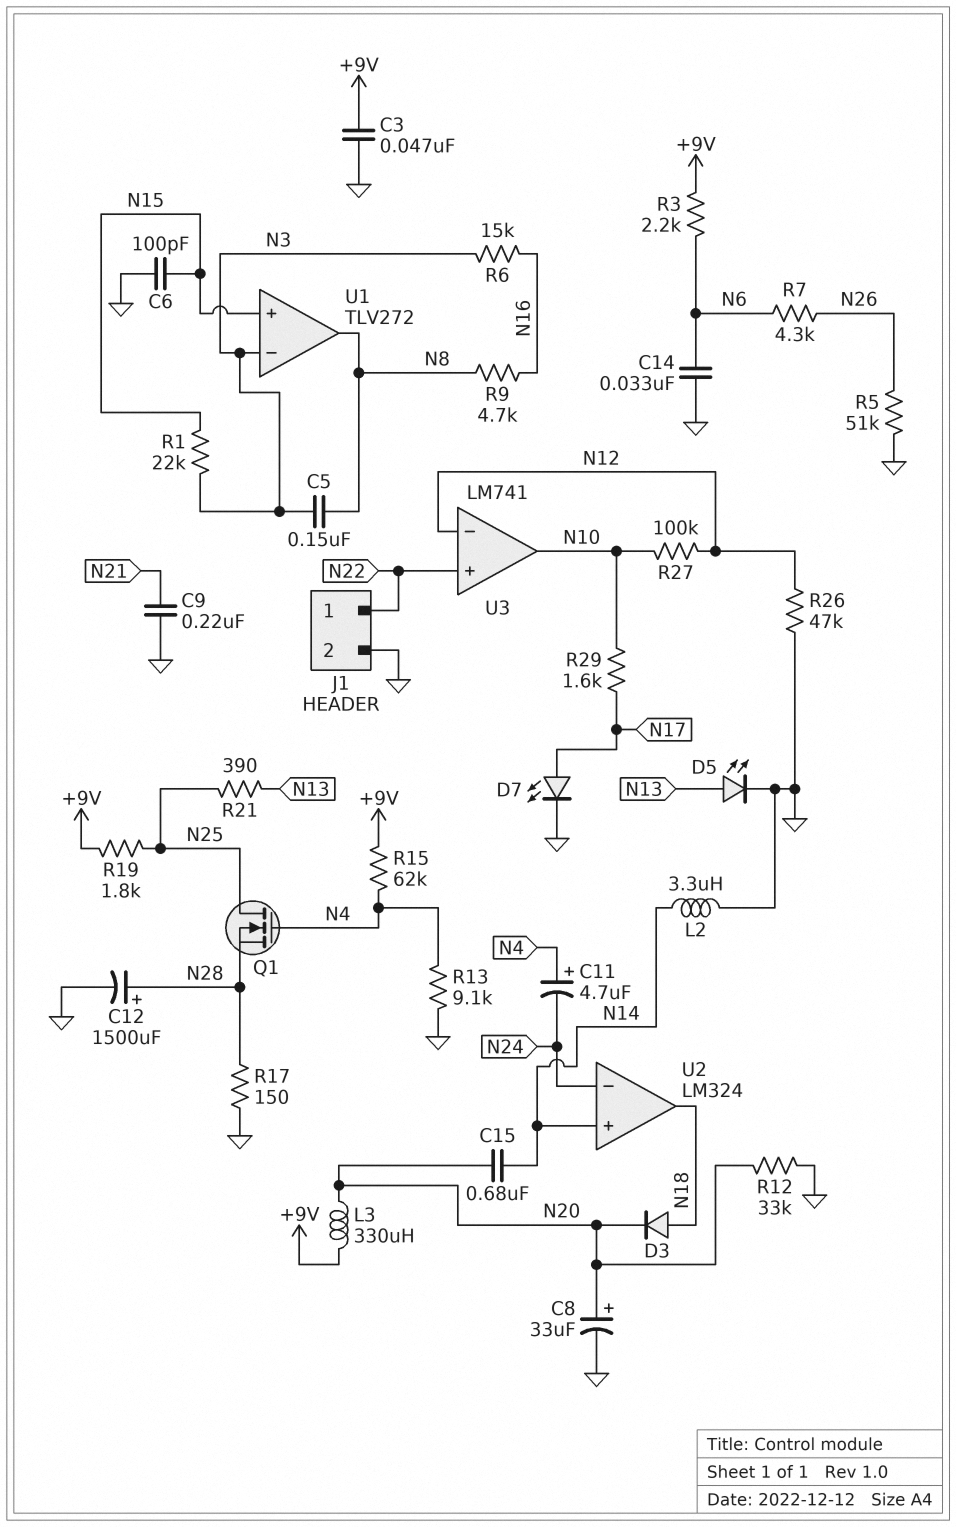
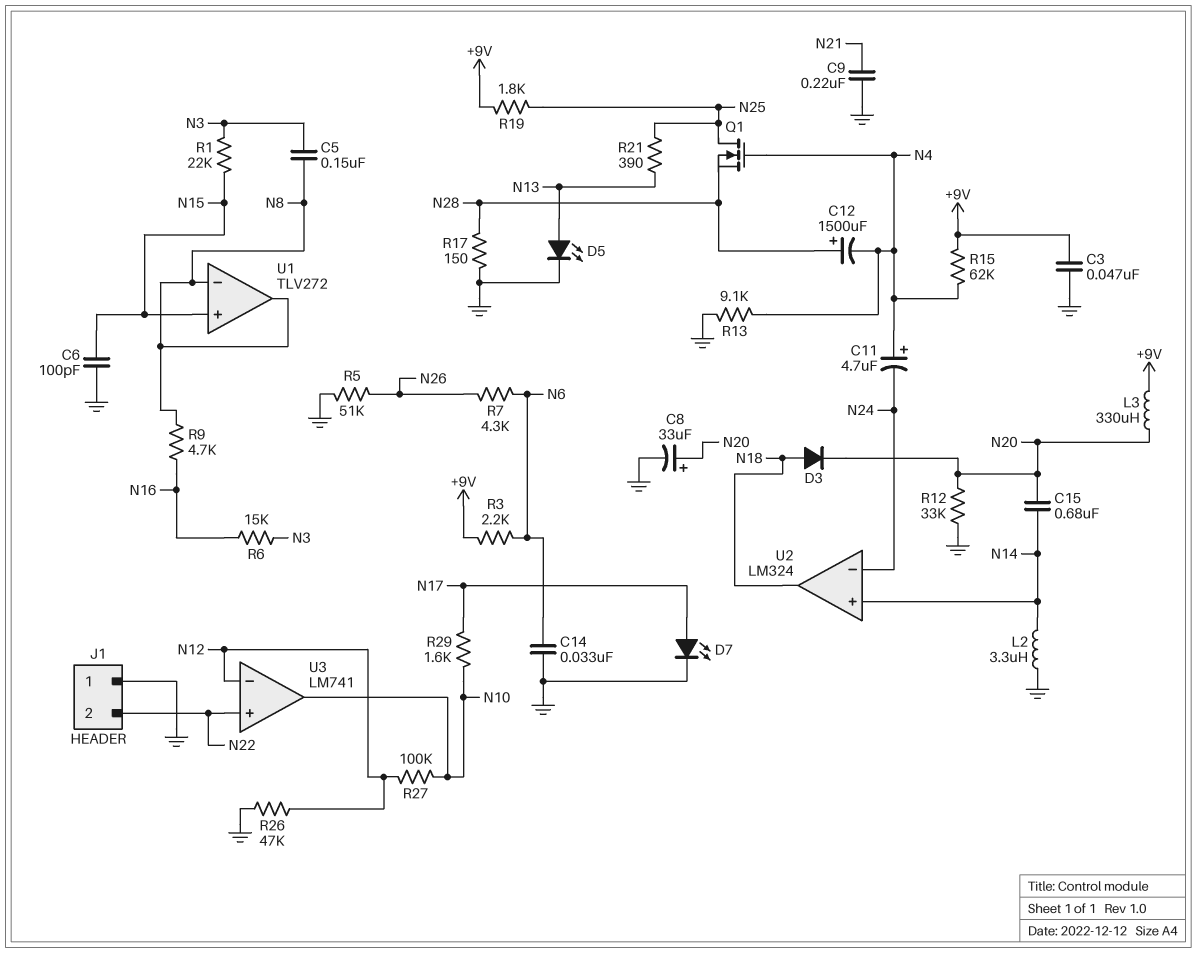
C12: 1500uF (plus N28, minus GND) -> 1500uF (plus N28, minus N4)
J1 pin 1: N22 -> GND
J1 pin 2: GND -> N22
U1 pin in-: N3 -> N8

